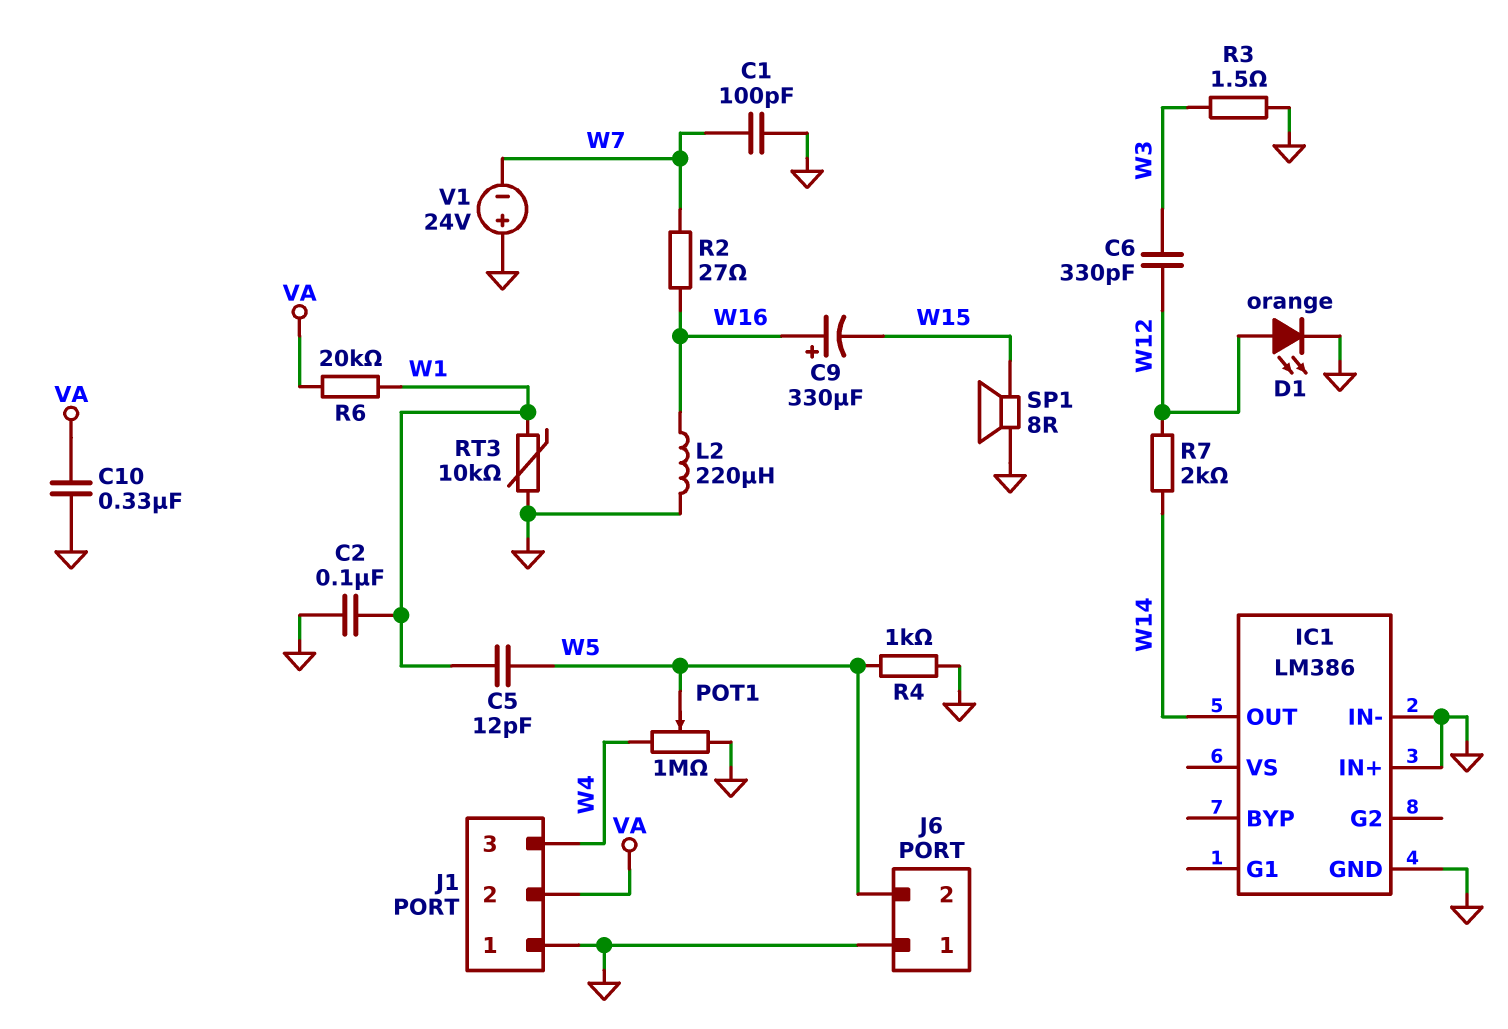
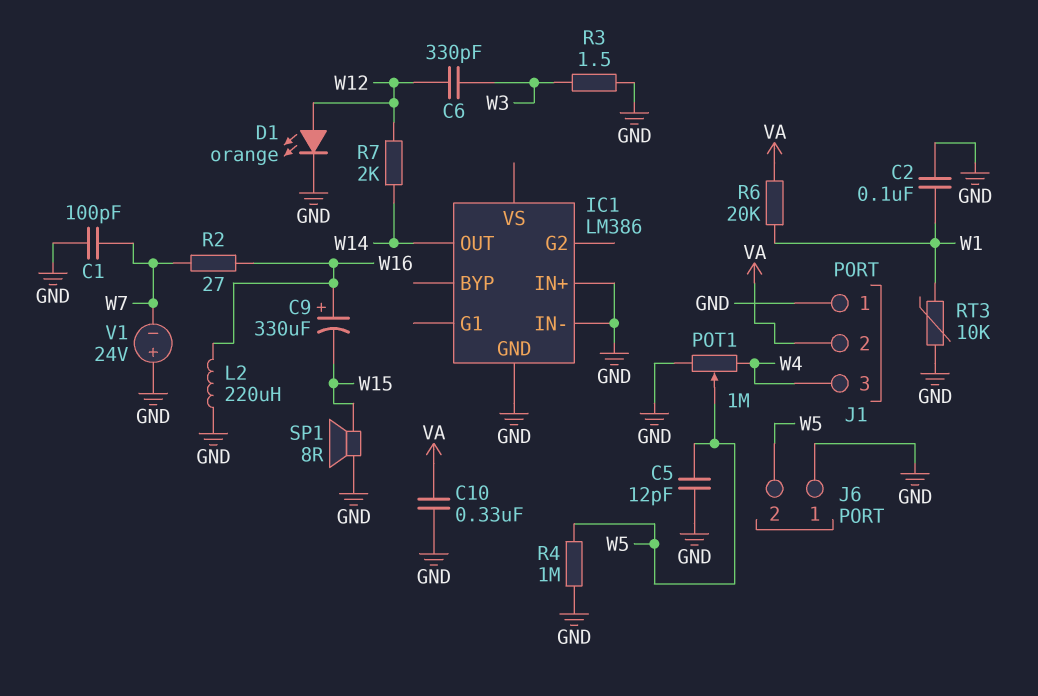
C5: 12pF (W1, W5) -> 12pF (GND, W5)
R4: 1k (GND, W5) -> 1M (GND, W5)

